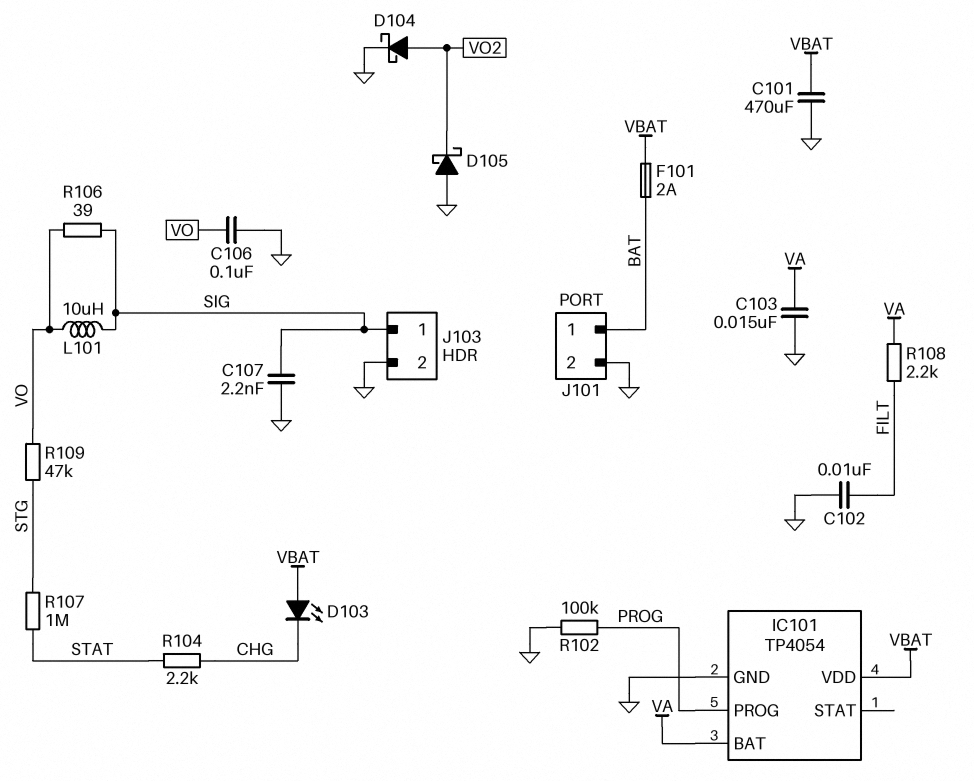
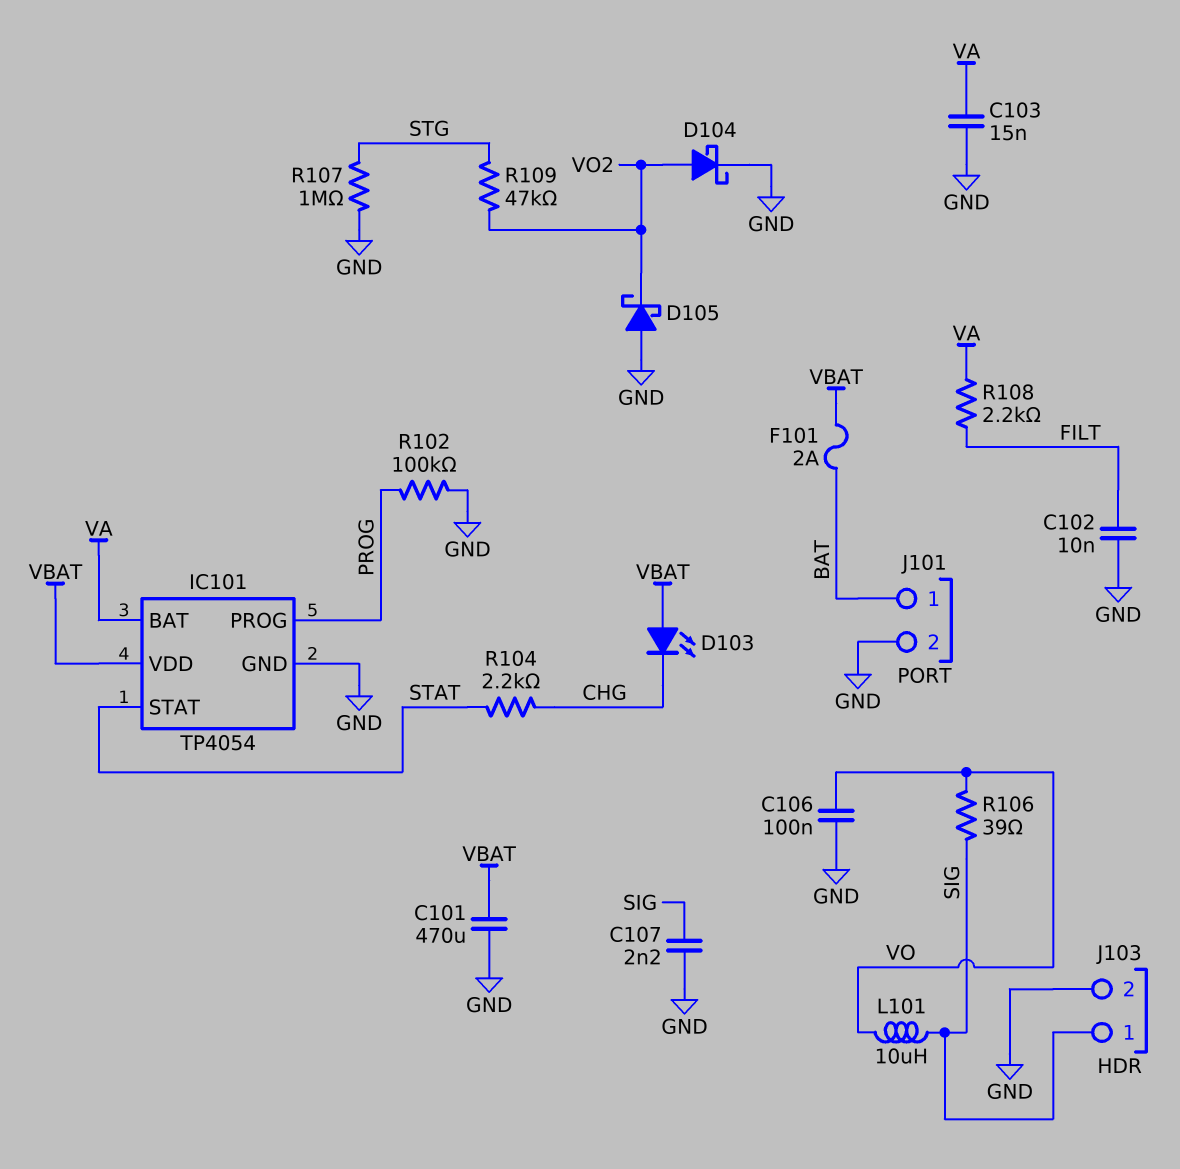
IC101 pin STAT: none -> STAT
R107: 1M (STAT, STG) -> 1M (GND, STG)
R109: 47k (STG, VO) -> 47k (STG, VO2)

